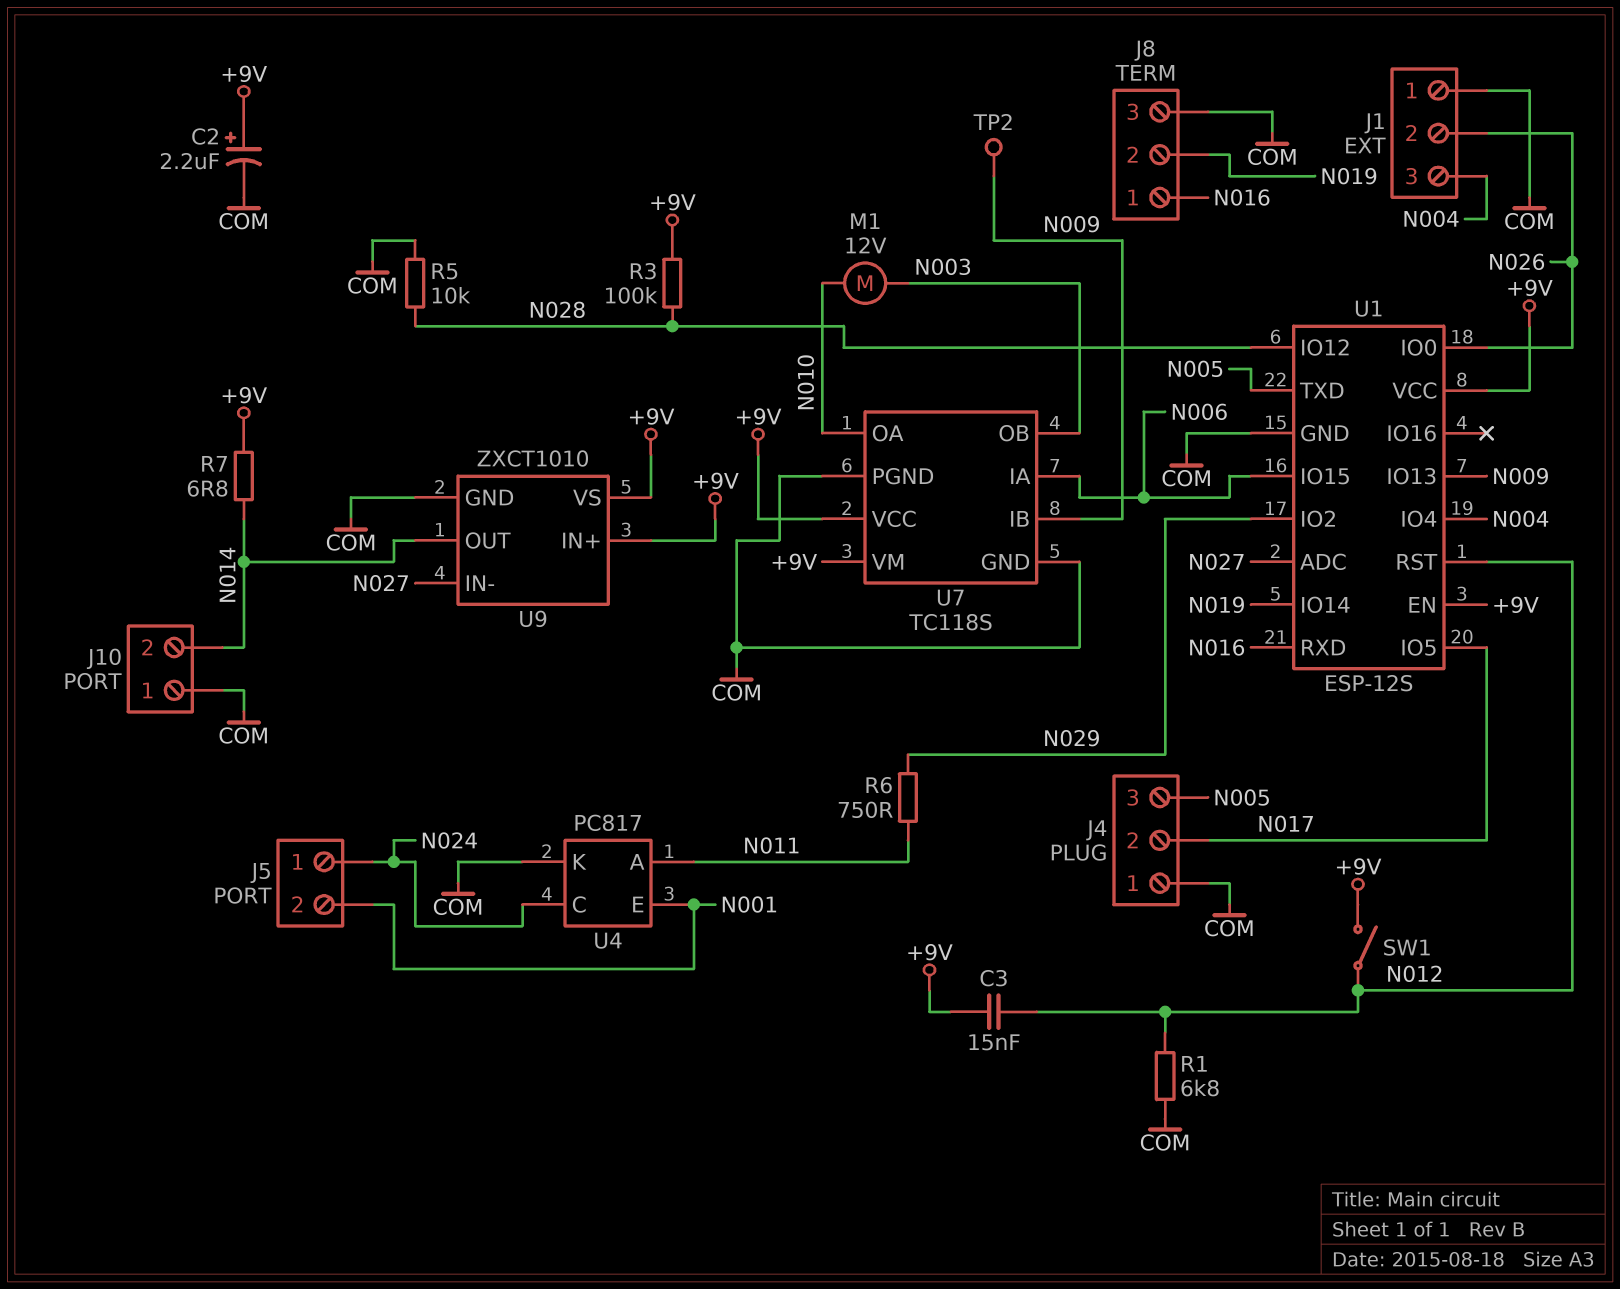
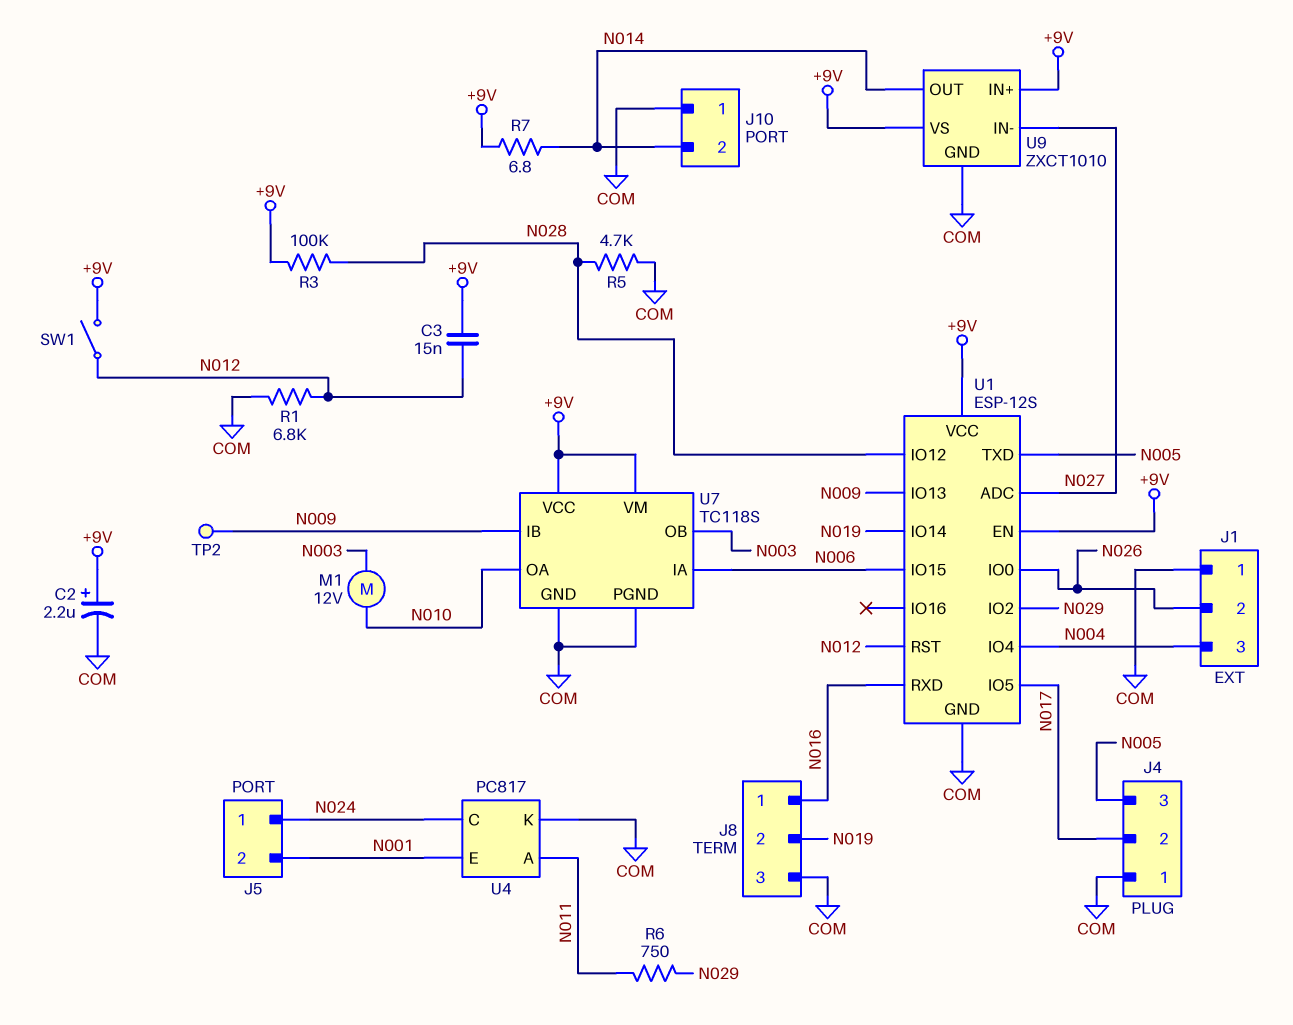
R5: 10k (COM, N028) -> 4.7k (COM, N028)

